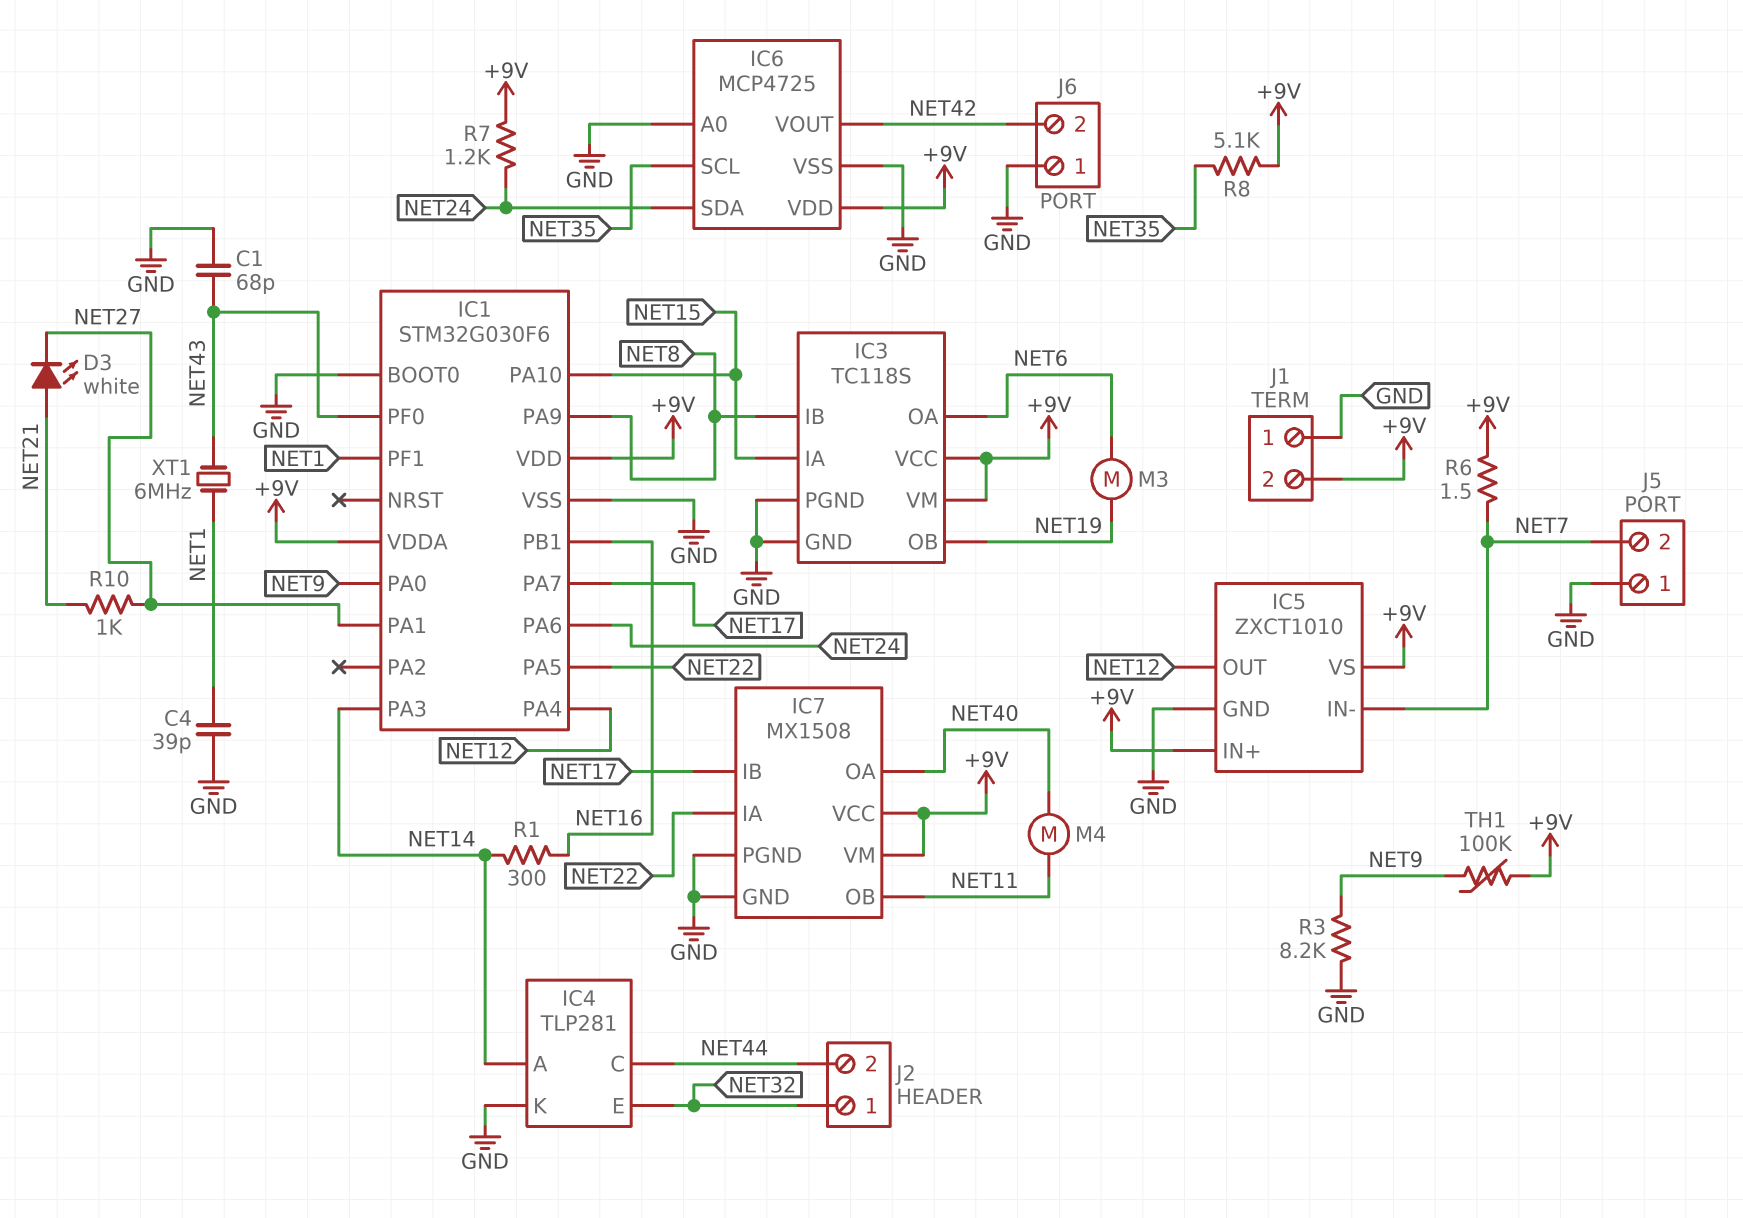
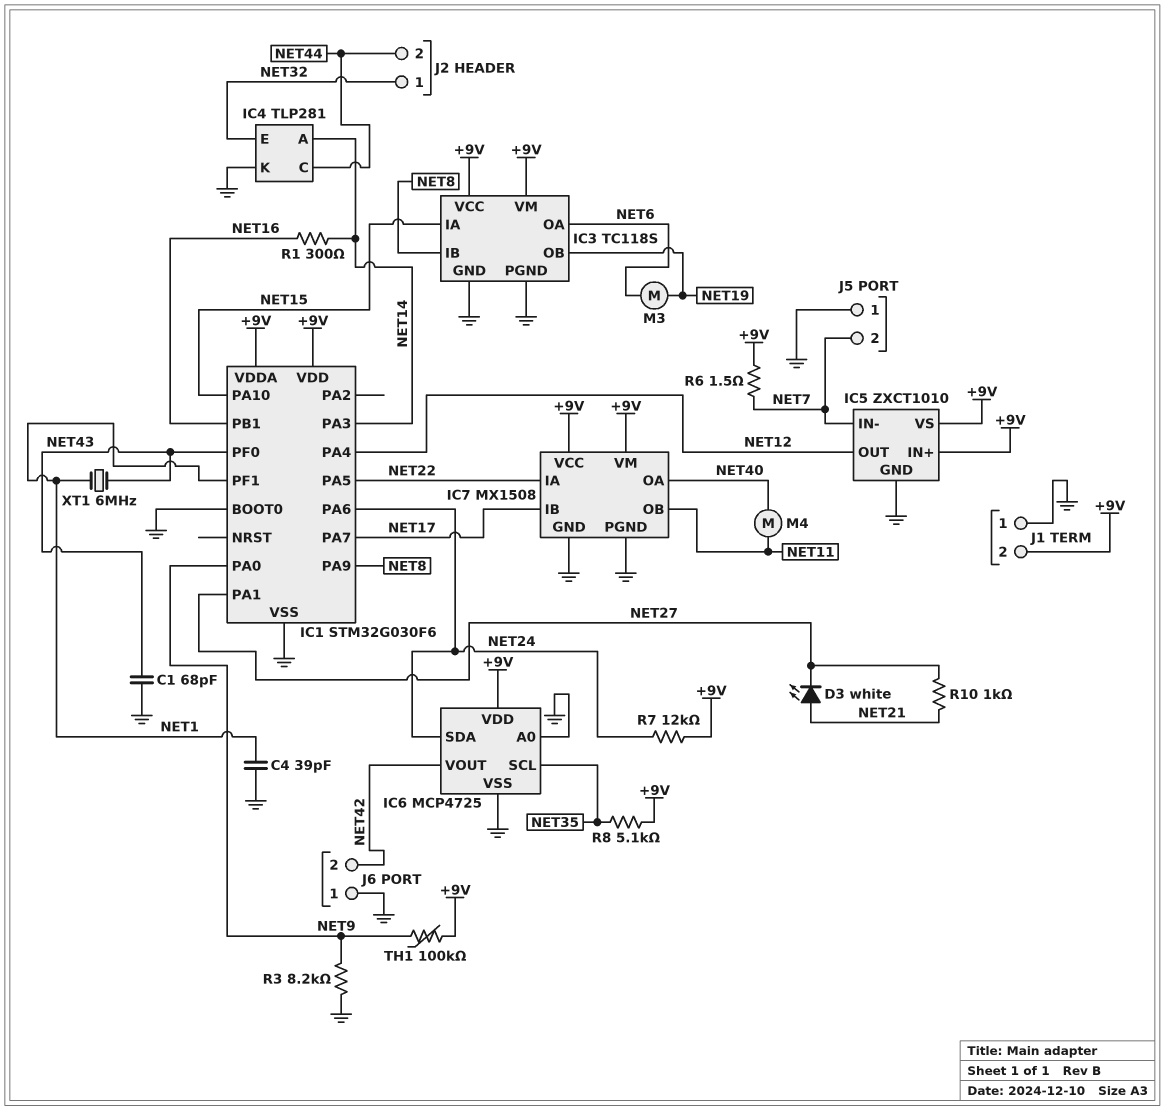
R7: 1.2k (+9V, NET24) -> 12k (+9V, NET24)

